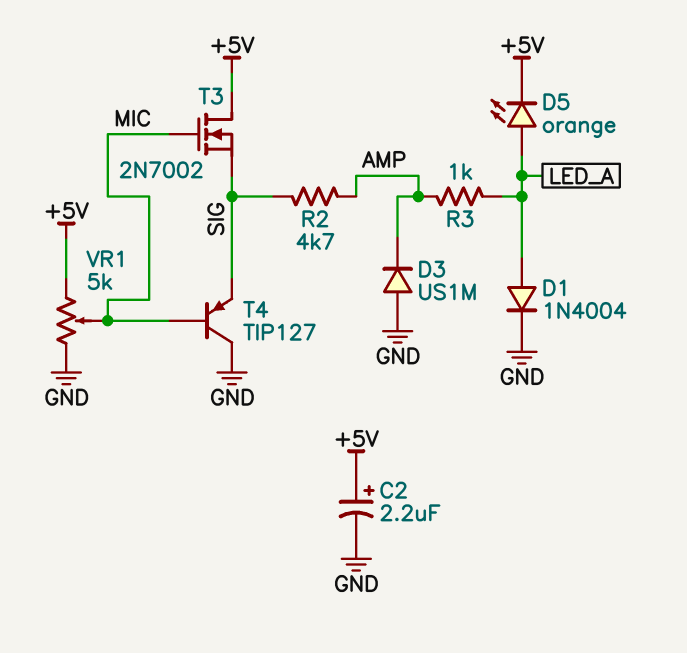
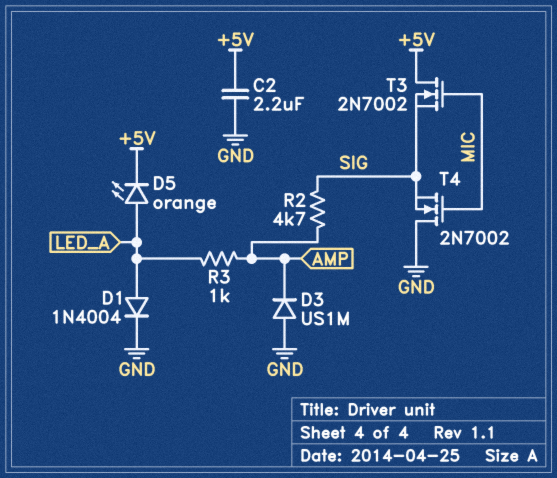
C2: 2.2uF (plus +5V, minus GND) -> 2.2uF (+5V, GND)
T4: PNP TIP127 (B MIC, C GND, E SIG) -> NMOS 2N7002 (G MIC, D GND, S SIG)
VR1: 5k (+5V, GND, wiper MIC) -> none

